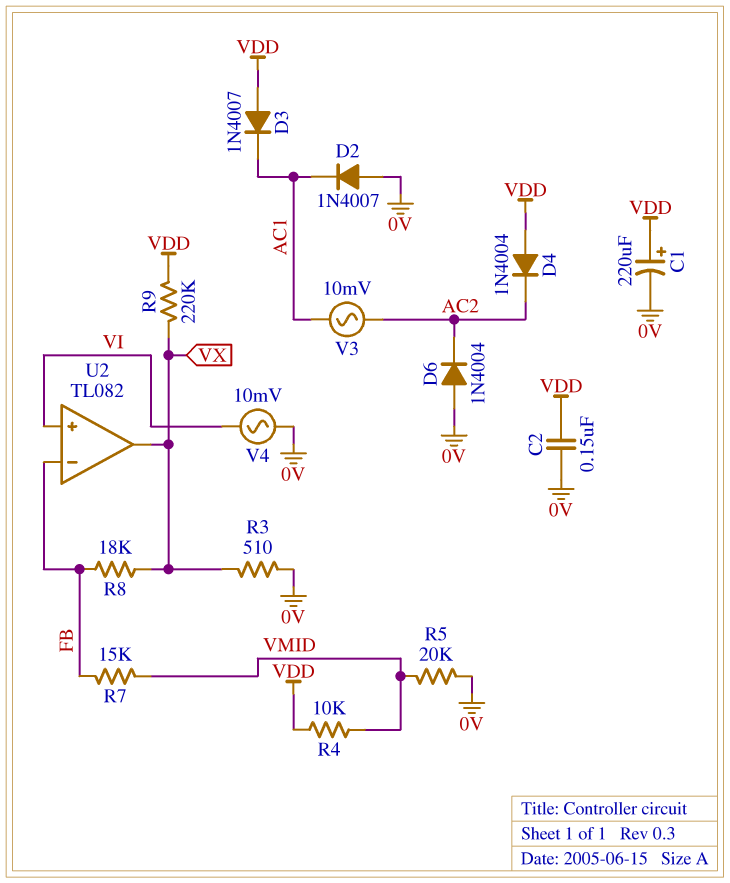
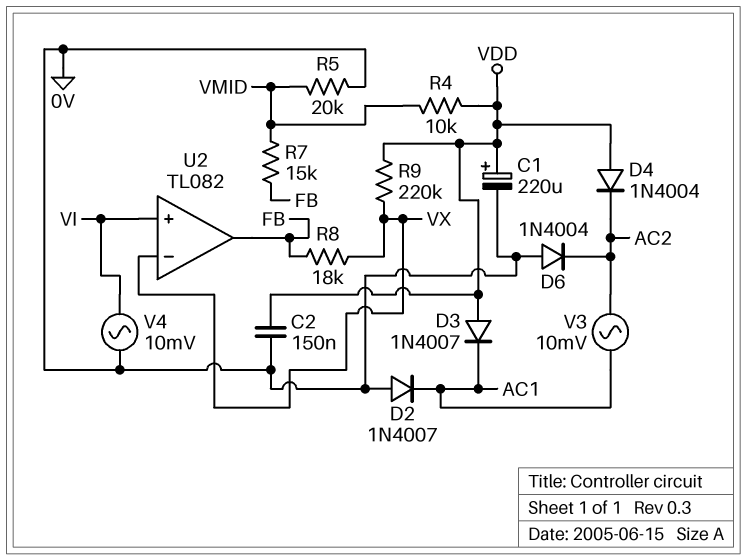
R3: 510 (0V, VX) -> none
U2 pin in-: FB -> VX
U2 pin out: VX -> FB

